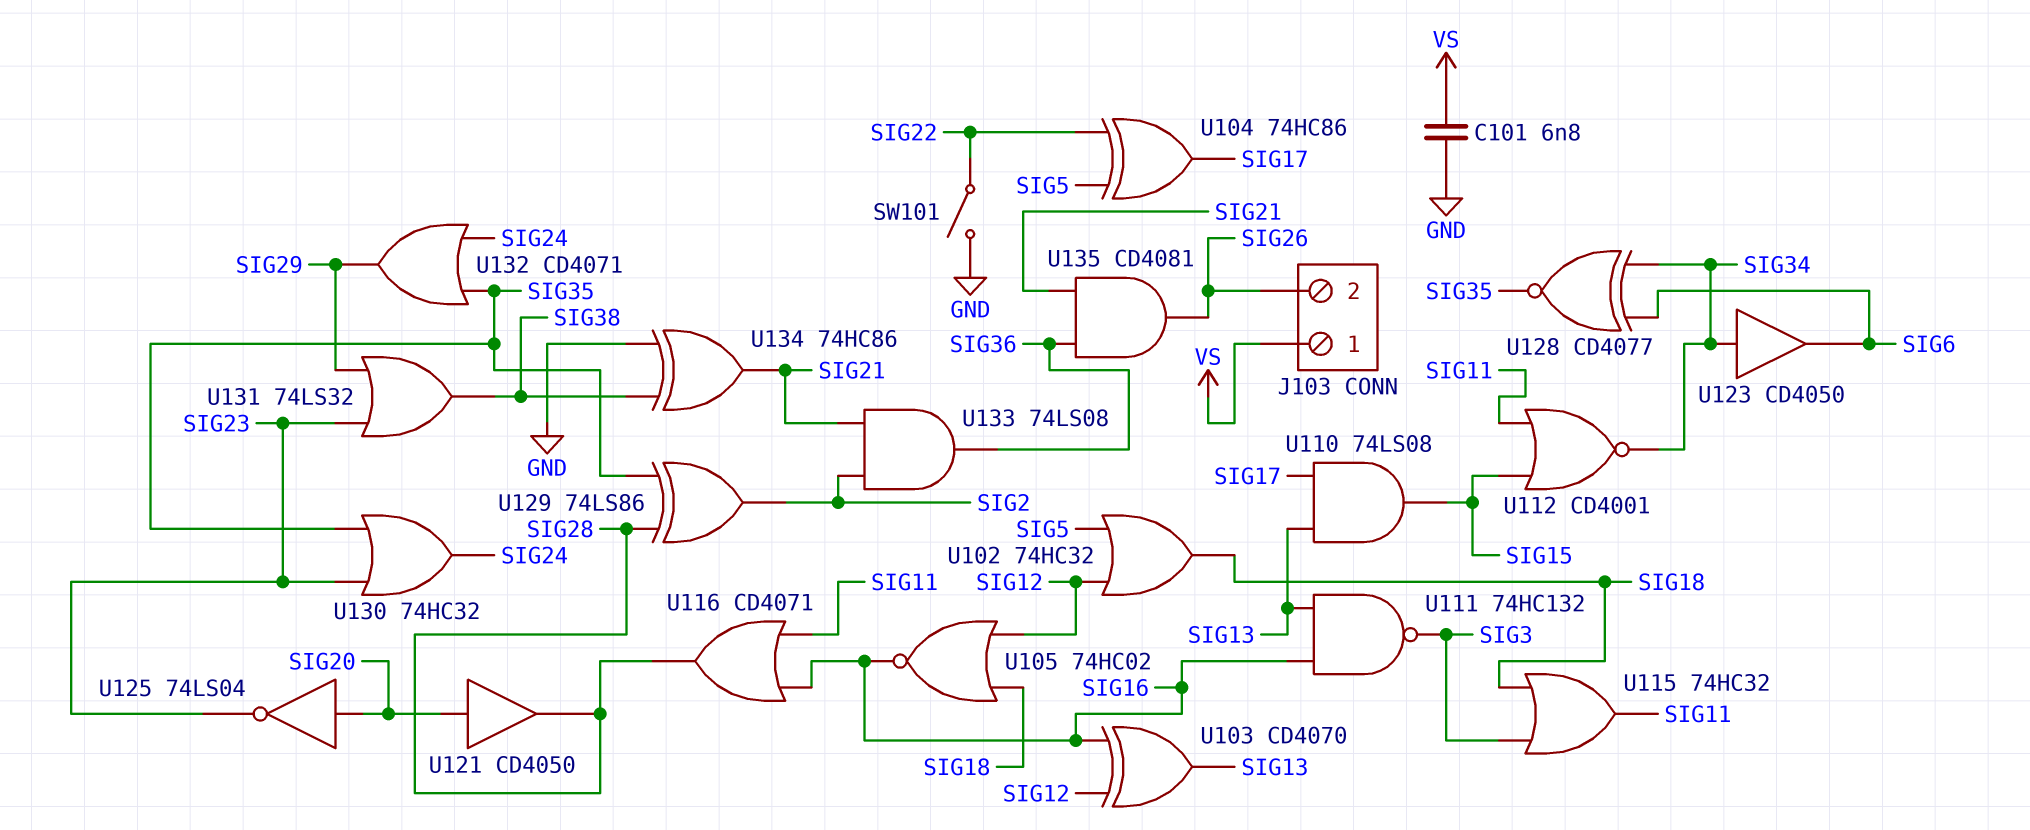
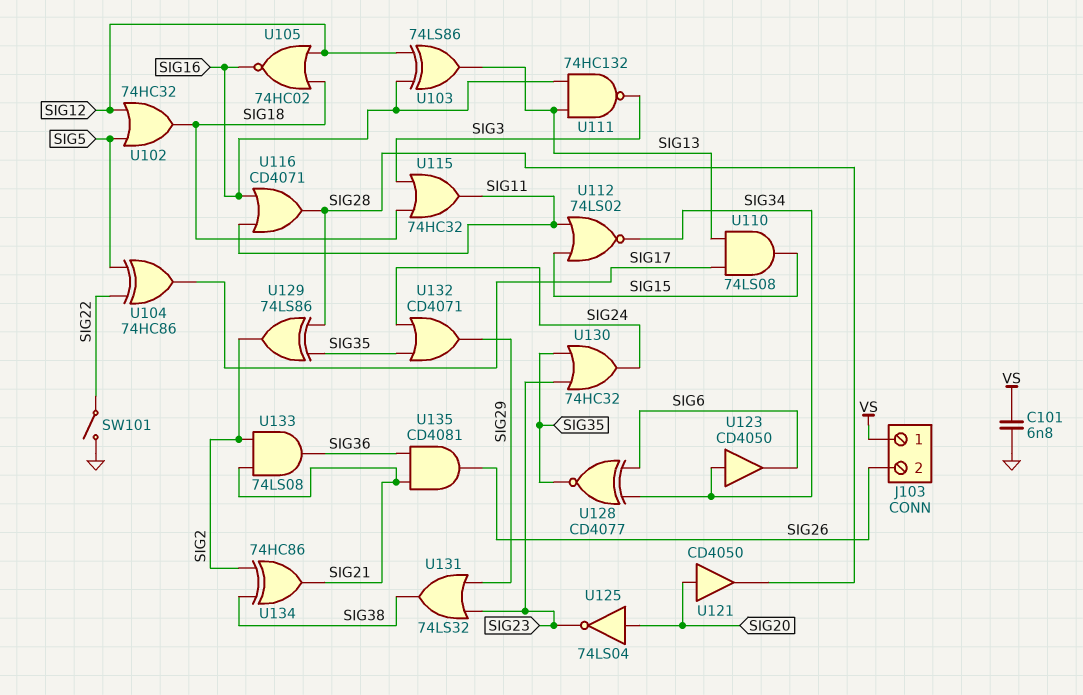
U103: XOR CD4070 (in SIG12, in SIG16, out SIG13) -> XOR 74LS86 (in SIG12, in SIG16, out SIG13)
U112: NOR CD4001 (in SIG11, in SIG15, out SIG34) -> NOR 74LS02 (in SIG11, in SIG15, out SIG34)
U134: XOR 74HC86 (in GND, in SIG38, out SIG21) -> XOR 74HC86 (in SIG2, in SIG38, out SIG21)

